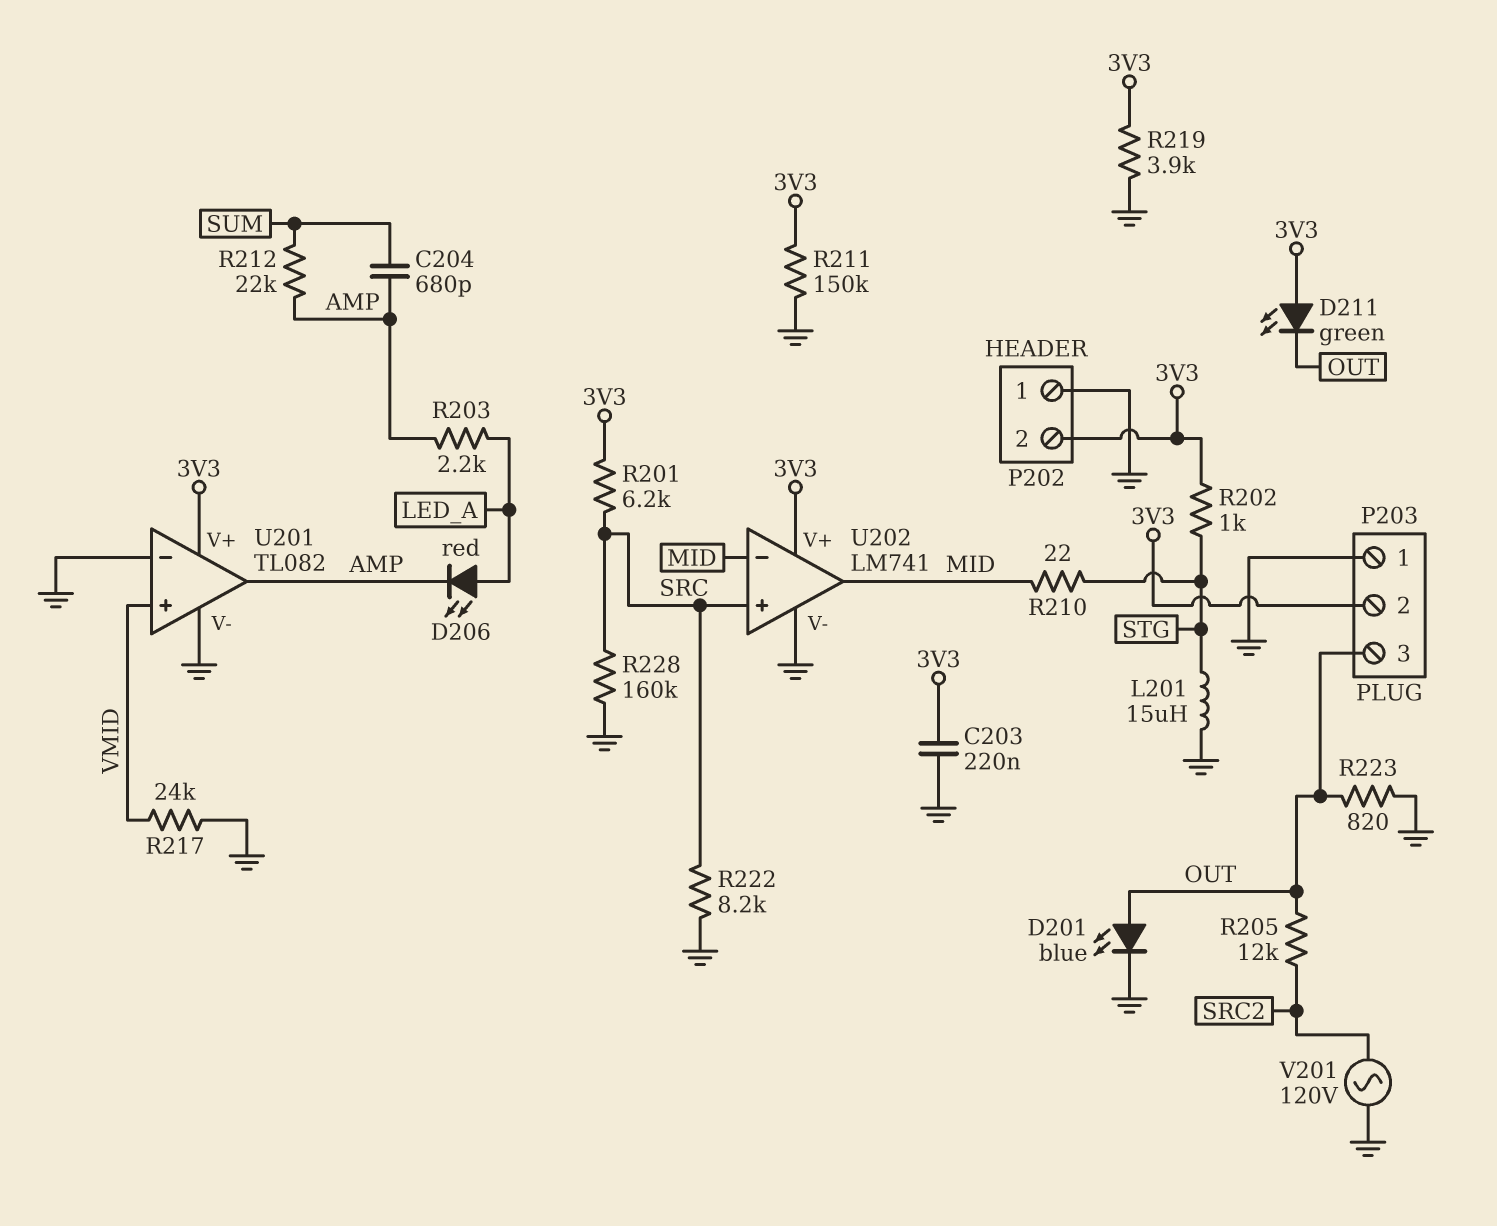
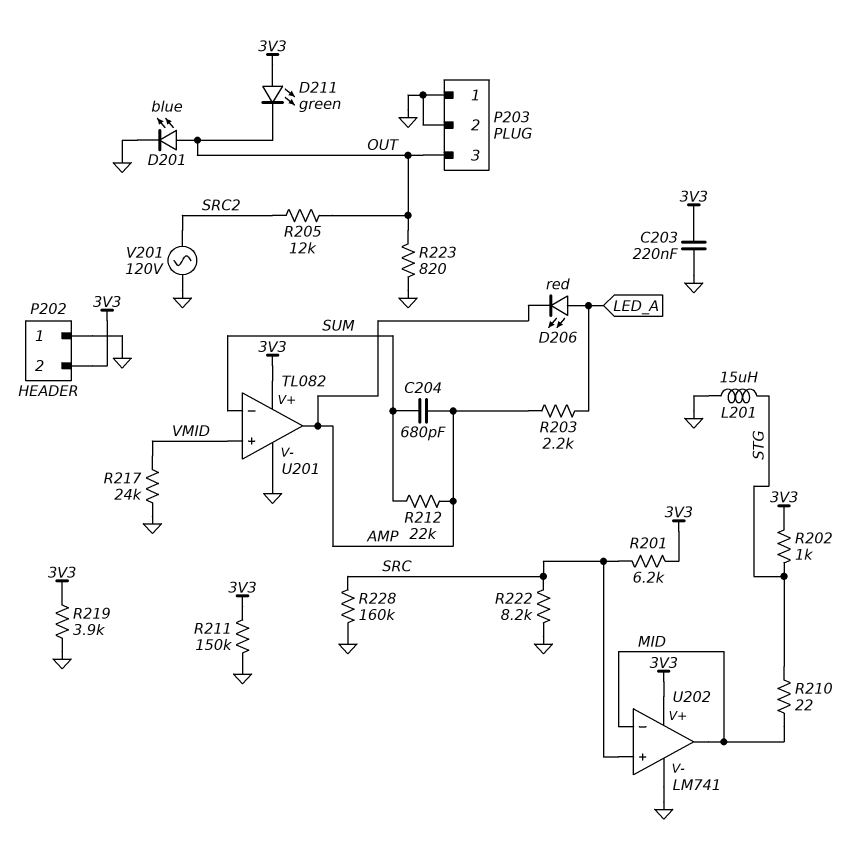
P203 pin 2: 3V3 -> GND
U201 pin in-: GND -> SUM

